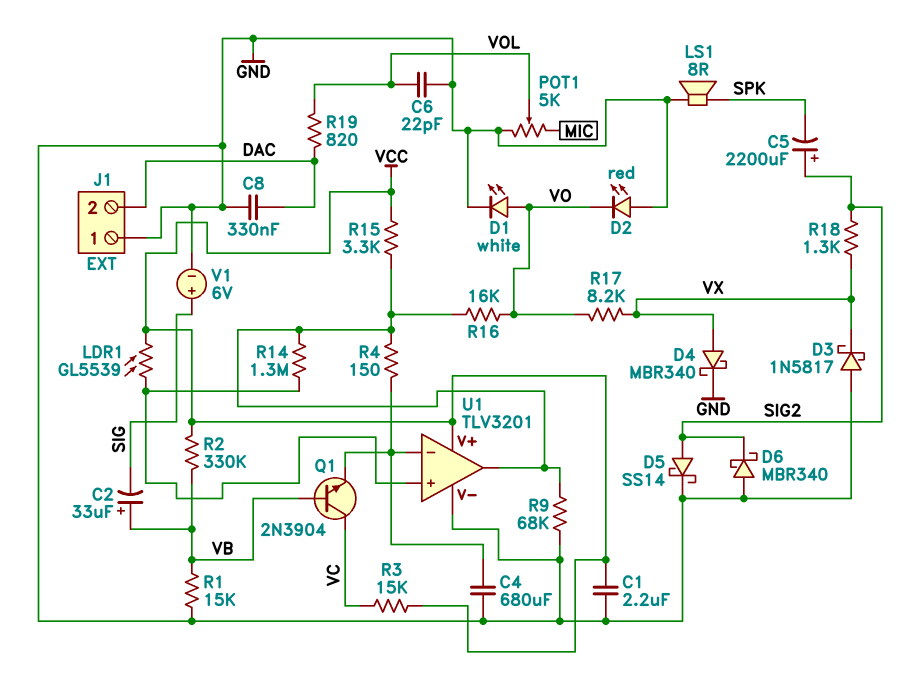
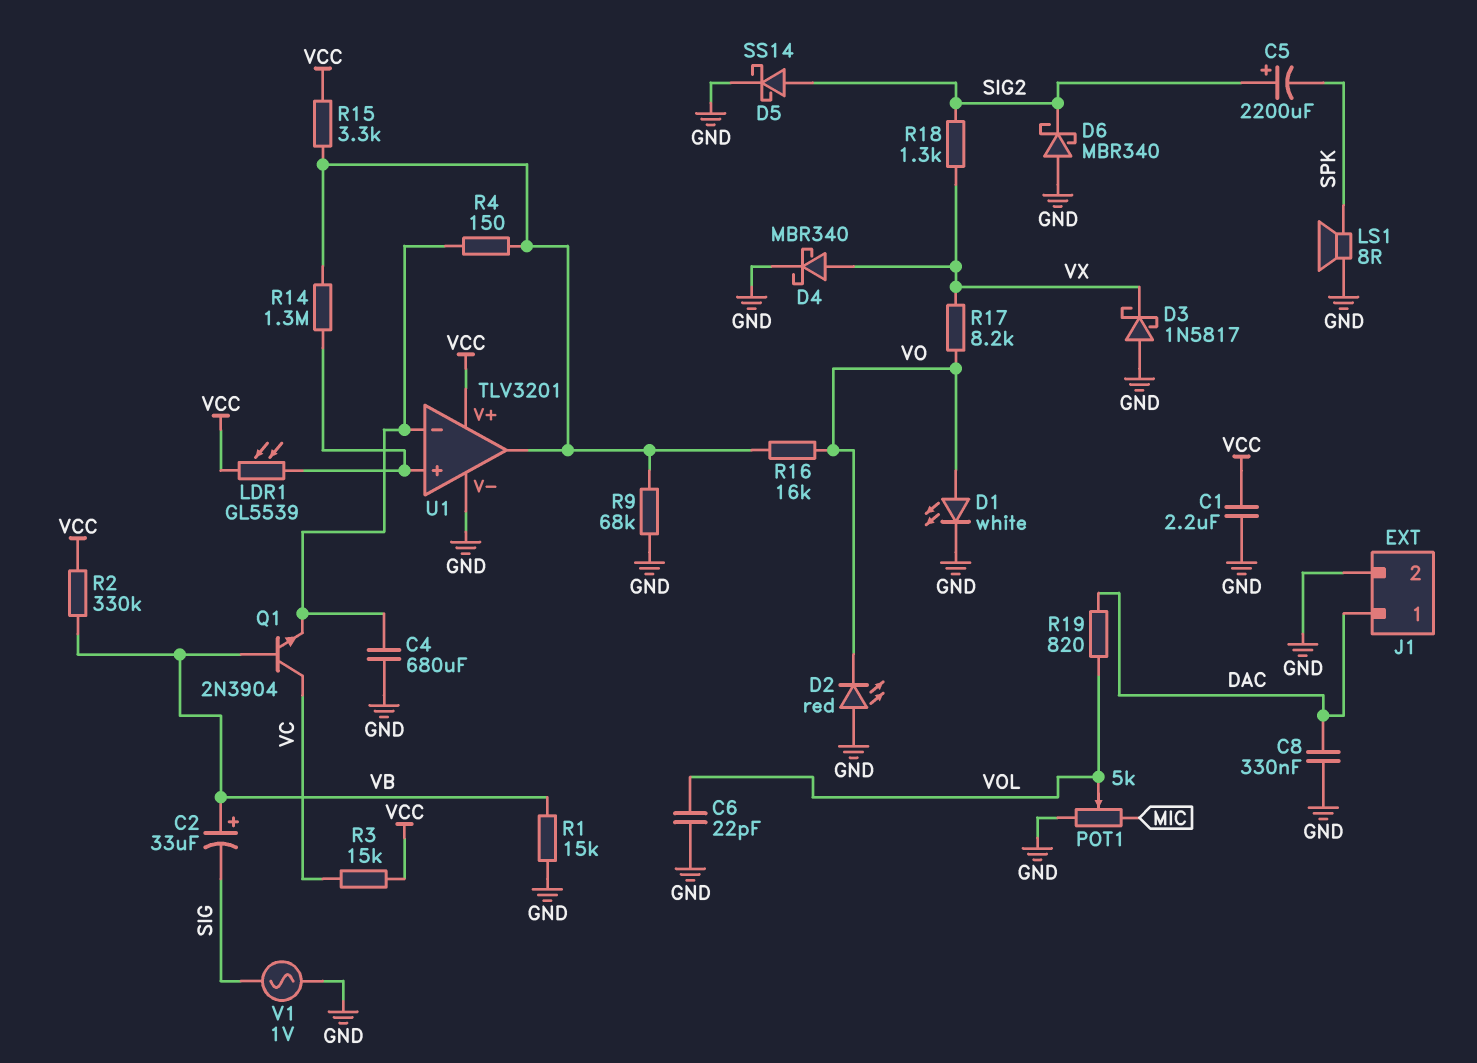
J1 pin 1: GND -> DAC
J1 pin 2: DAC -> GND
V1: 6V (plus SIG, minus GND) -> AC 1V (GND, SIG)

